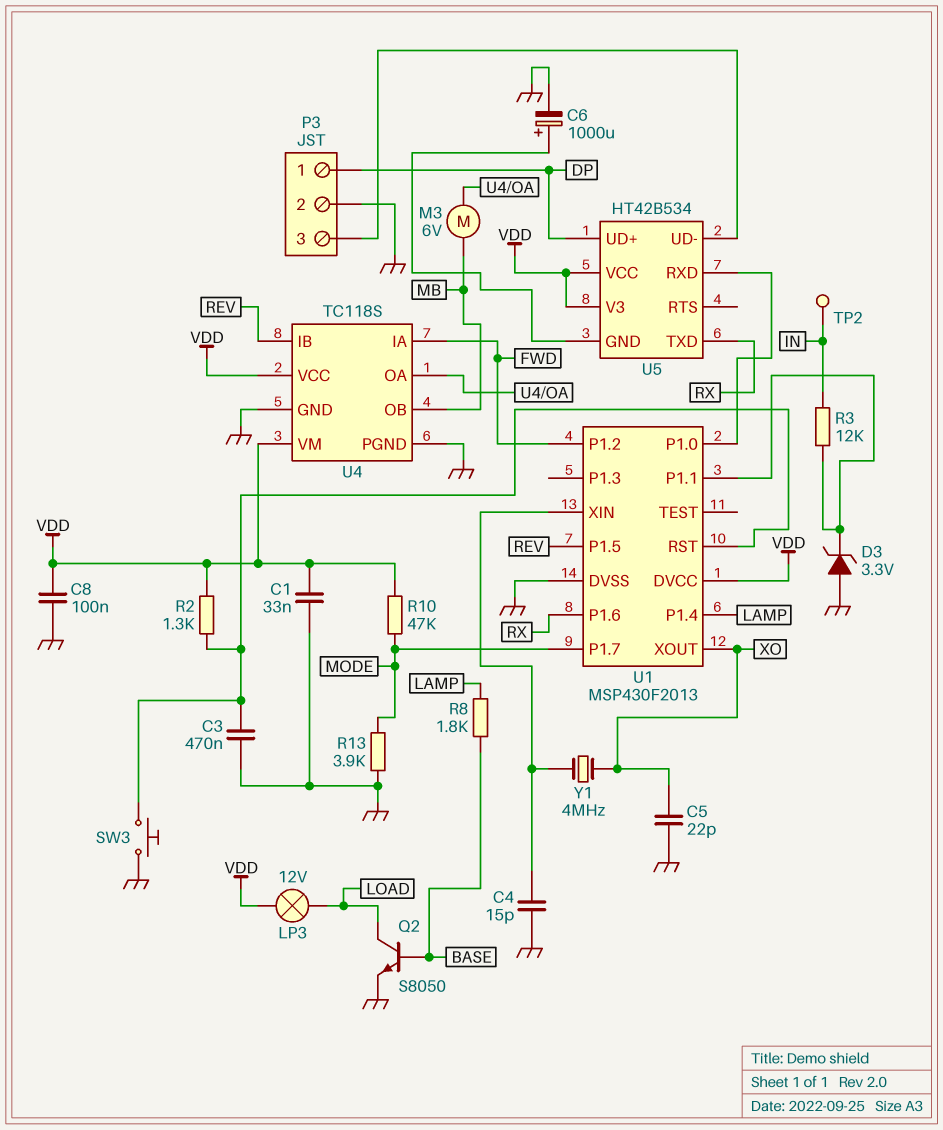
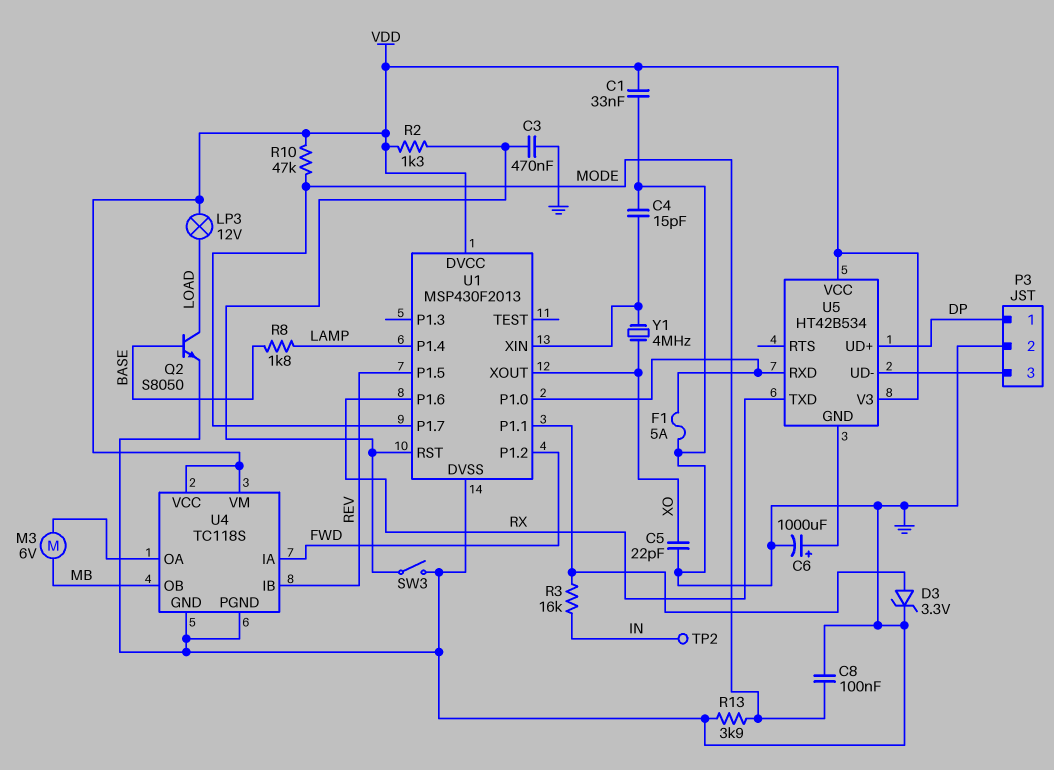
C8: 100nF (GND, VDD) -> 100nF (GND, MODE)
D3: zener 3.3V (A GND, K U1/P1.1) -> zener 3.3V (A U1/P1.1, K GND)
F1: none -> 5A (GND, U1/P1.0)
R3: 12k (IN, U1/P1.1) -> 16k (IN, U1/P1.1)
SW3: button (GND, U1/RST) -> switch (GND, U1/RST)

